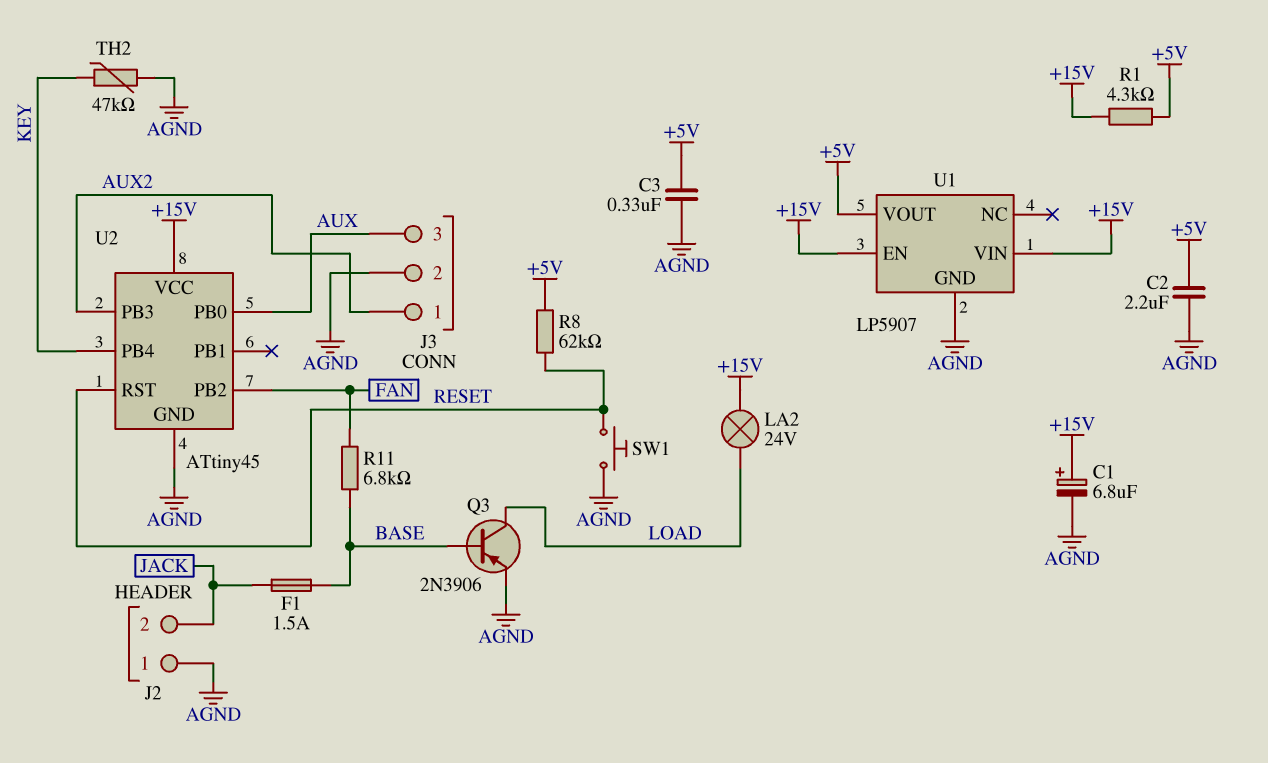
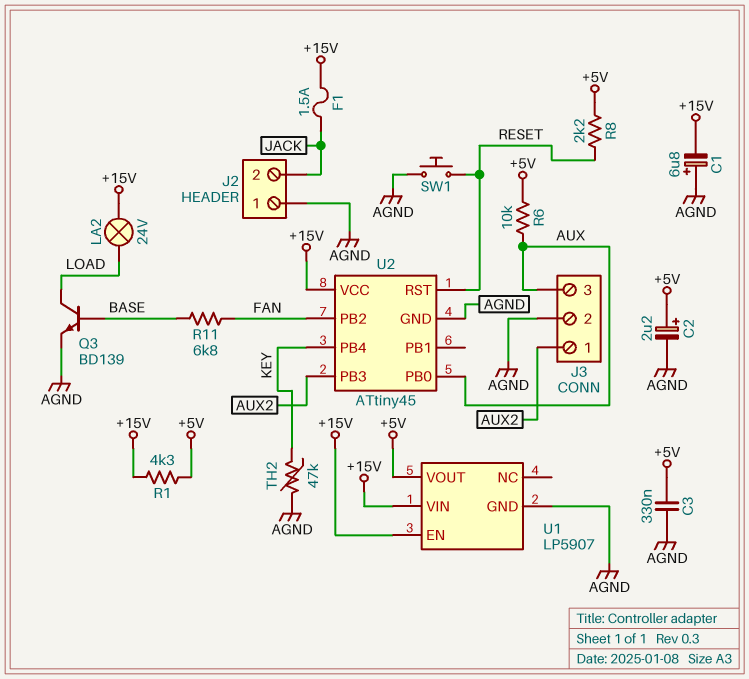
C1: 6.8uF (plus +15V, minus AGND) -> 6.8uF (plus AGND, minus +15V)
C2: 2.2uF (+5V, AGND) -> 2.2uF (plus +5V, minus AGND)
F1: 1.5A (BASE, JACK) -> 1.5A (+15V, JACK)
Q3: PNP 2N3906 (B BASE, C LOAD, E AGND) -> NPN BD139 (B BASE, C LOAD, E AGND)
R6: none -> 10k (+5V, AUX)
R8: 62k (+5V, RESET) -> 2.2k (+5V, RESET)

